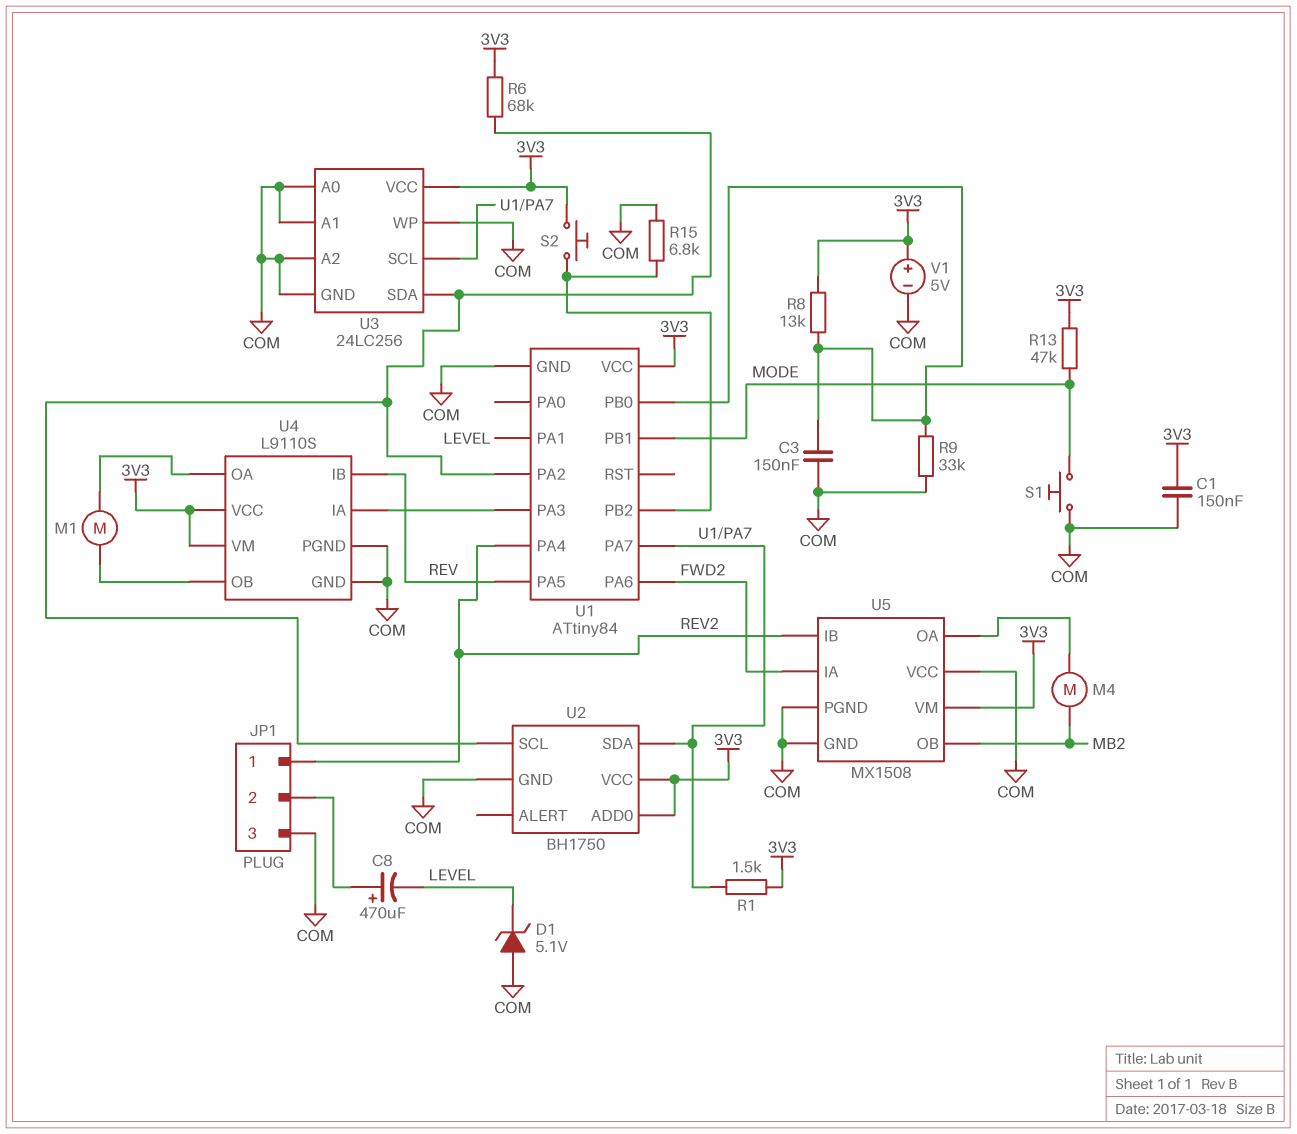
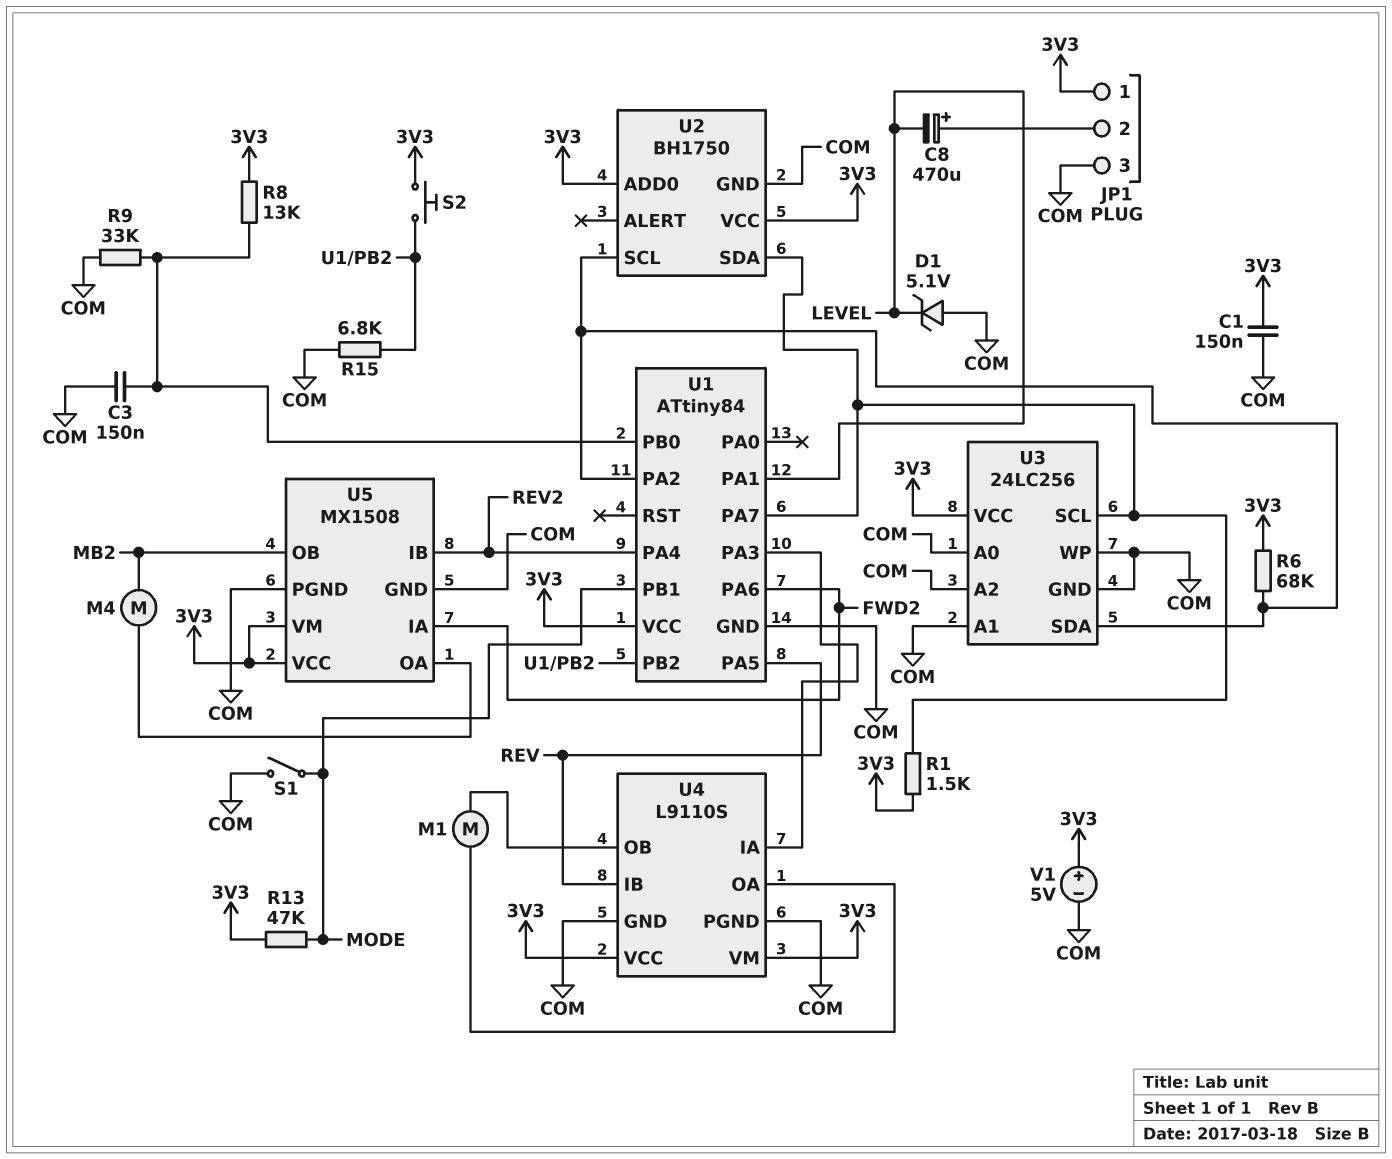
JP1 pin 1: REV2 -> 3V3
S1: button (COM, MODE) -> switch (COM, MODE)
U5 pin VCC: COM -> 3V3

